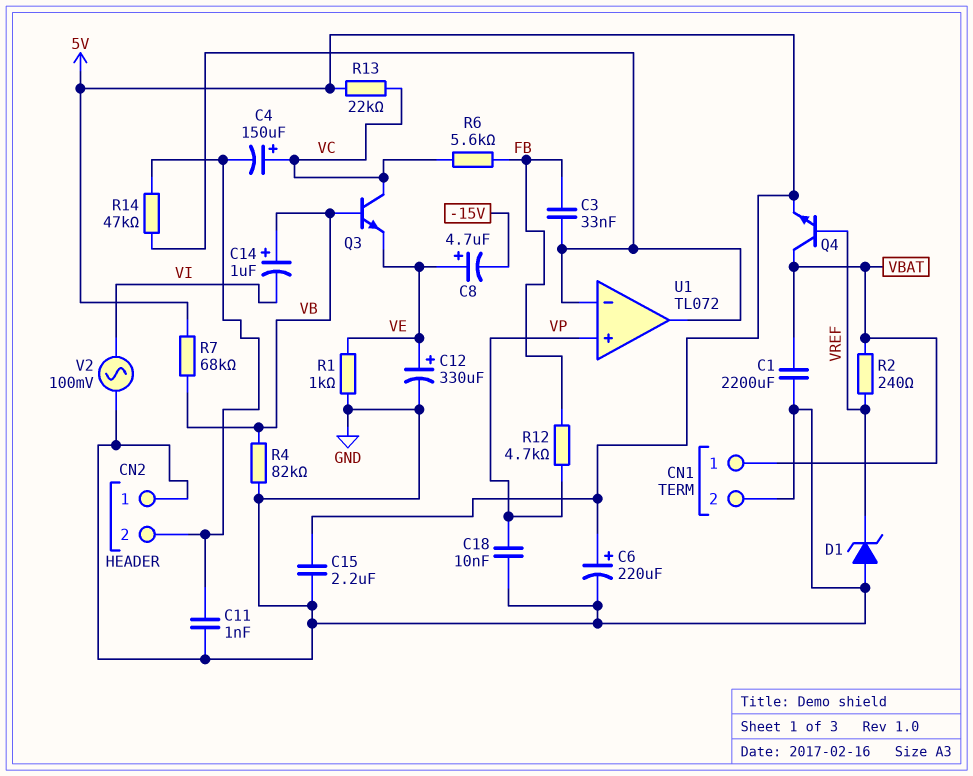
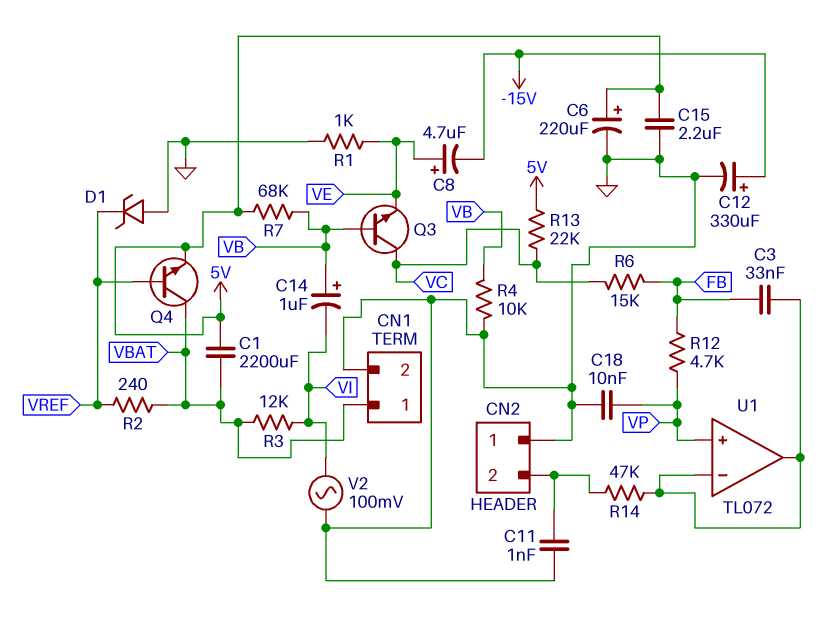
C1: 2200uF (GND, VBAT) -> 2200uF (5V, VBAT)
C4: 150uF (plus VC, minus CN2/2) -> none
C12: 330uF (plus VE, minus GND) -> 330uF (plus -15V, minus GND)
R3: none -> 12k (VBAT, VI)
R4: 82k (GND, VB) -> 10k (GND, VB)
R6: 5.6k (FB, VC) -> 15k (FB, VC)

